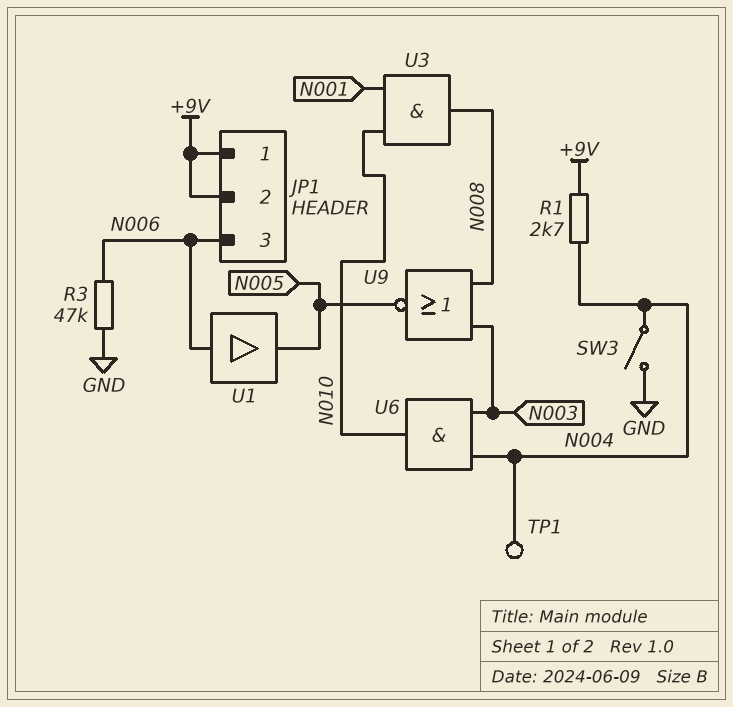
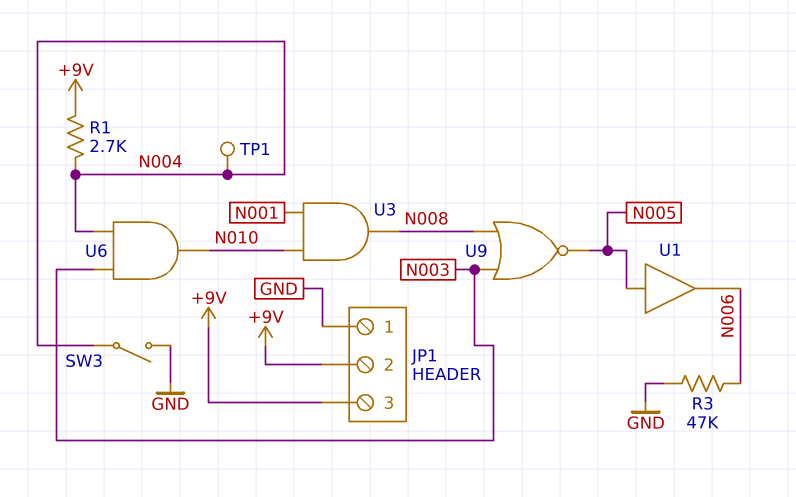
JP1 pin 1: +9V -> GND
JP1 pin 3: N006 -> +9V
U1: buffer (in N006, out N005) -> buffer (in N005, out N006)

